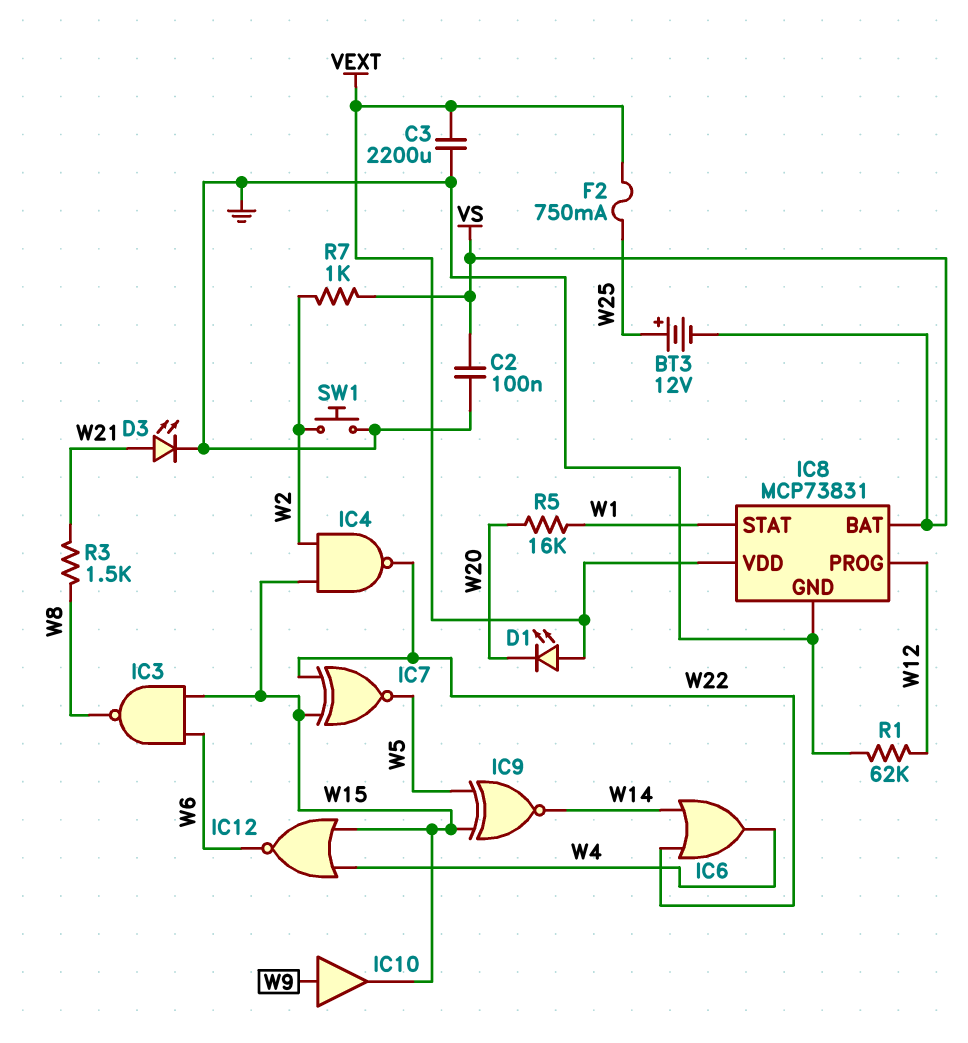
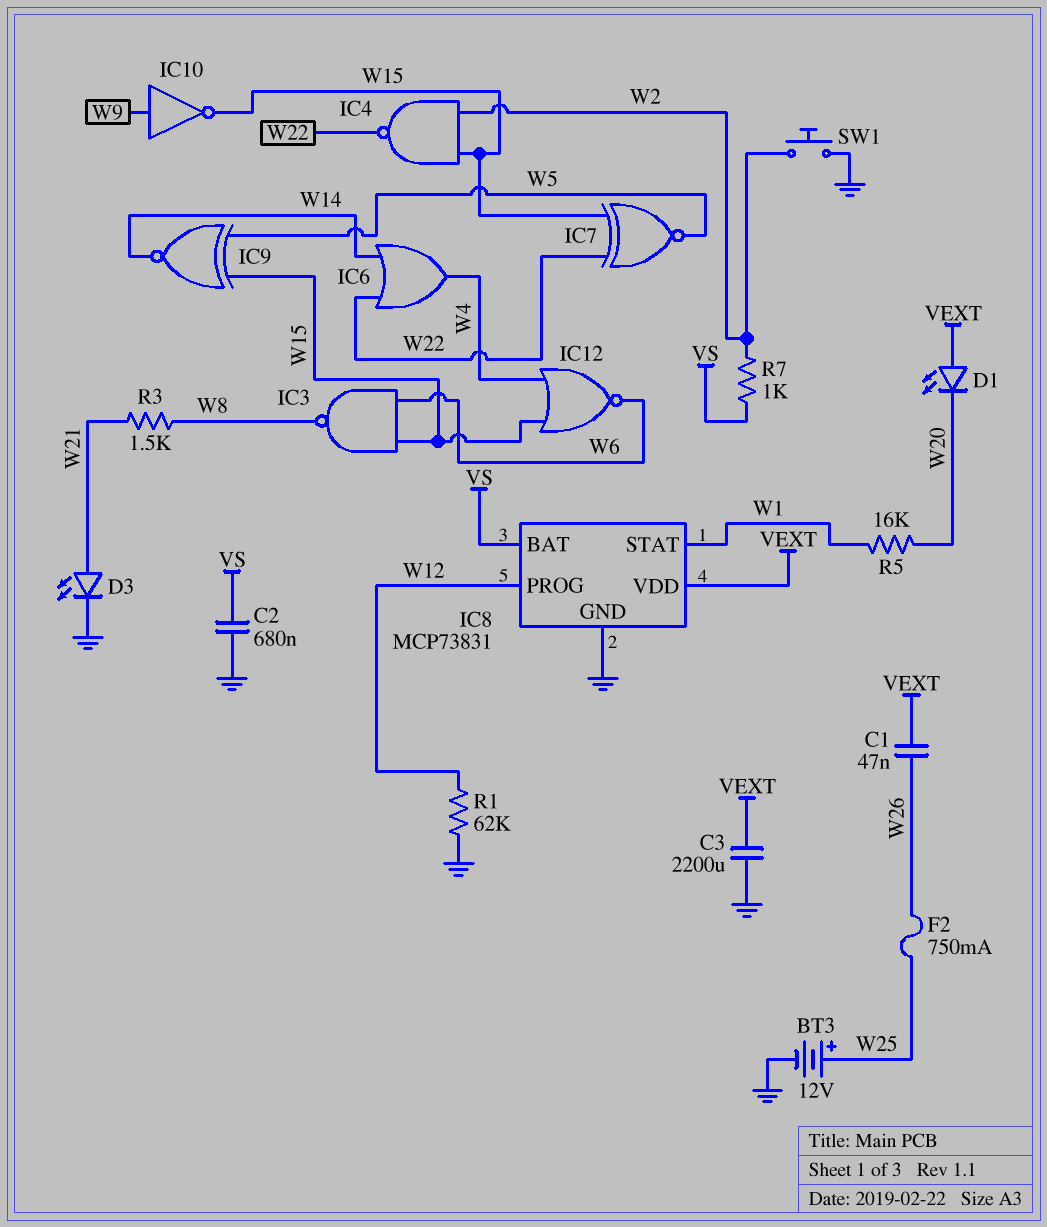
BT3: 12V (plus W25, minus VS) -> 12V (plus W25, minus GND)
C1: none -> 47nF (VEXT, W26)
C2: 100nF (GND, VS) -> 680nF (GND, VS)
F2: 750mA (VEXT, W25) -> 750mA (W25, W26)
IC10: buffer (in W9, out W15) -> NOT (in W9, out W15)

